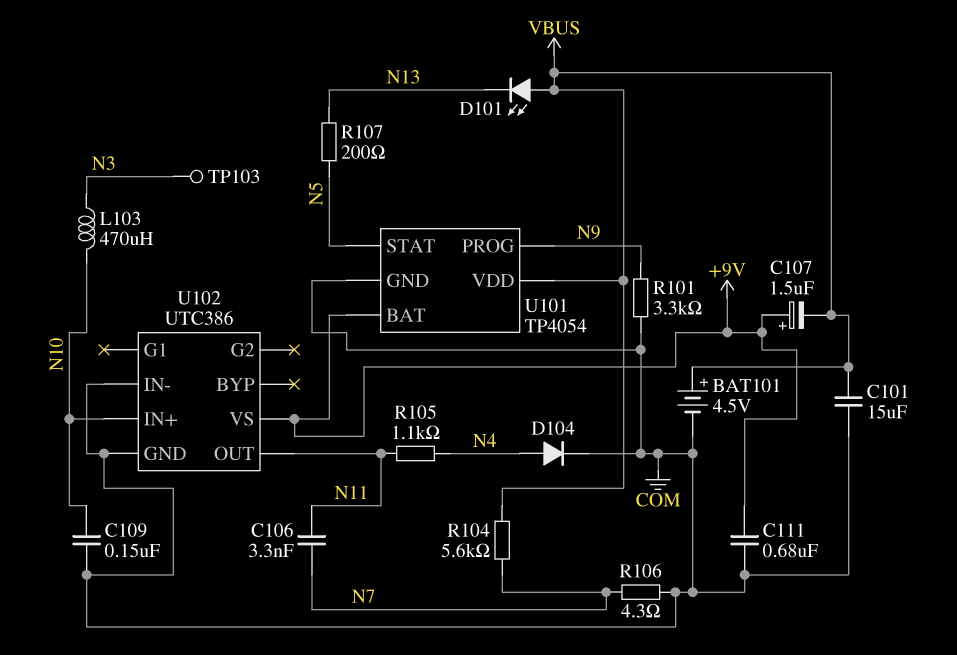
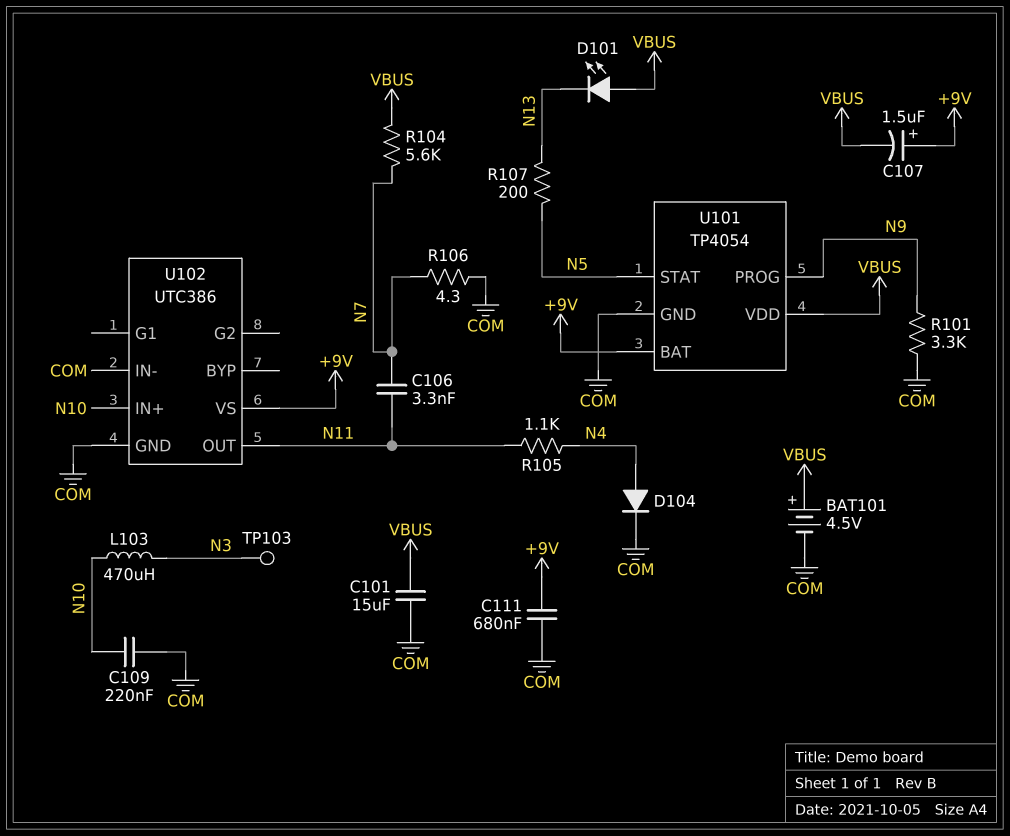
C109: 150nF (COM, N10) -> 220nF (COM, N10)

